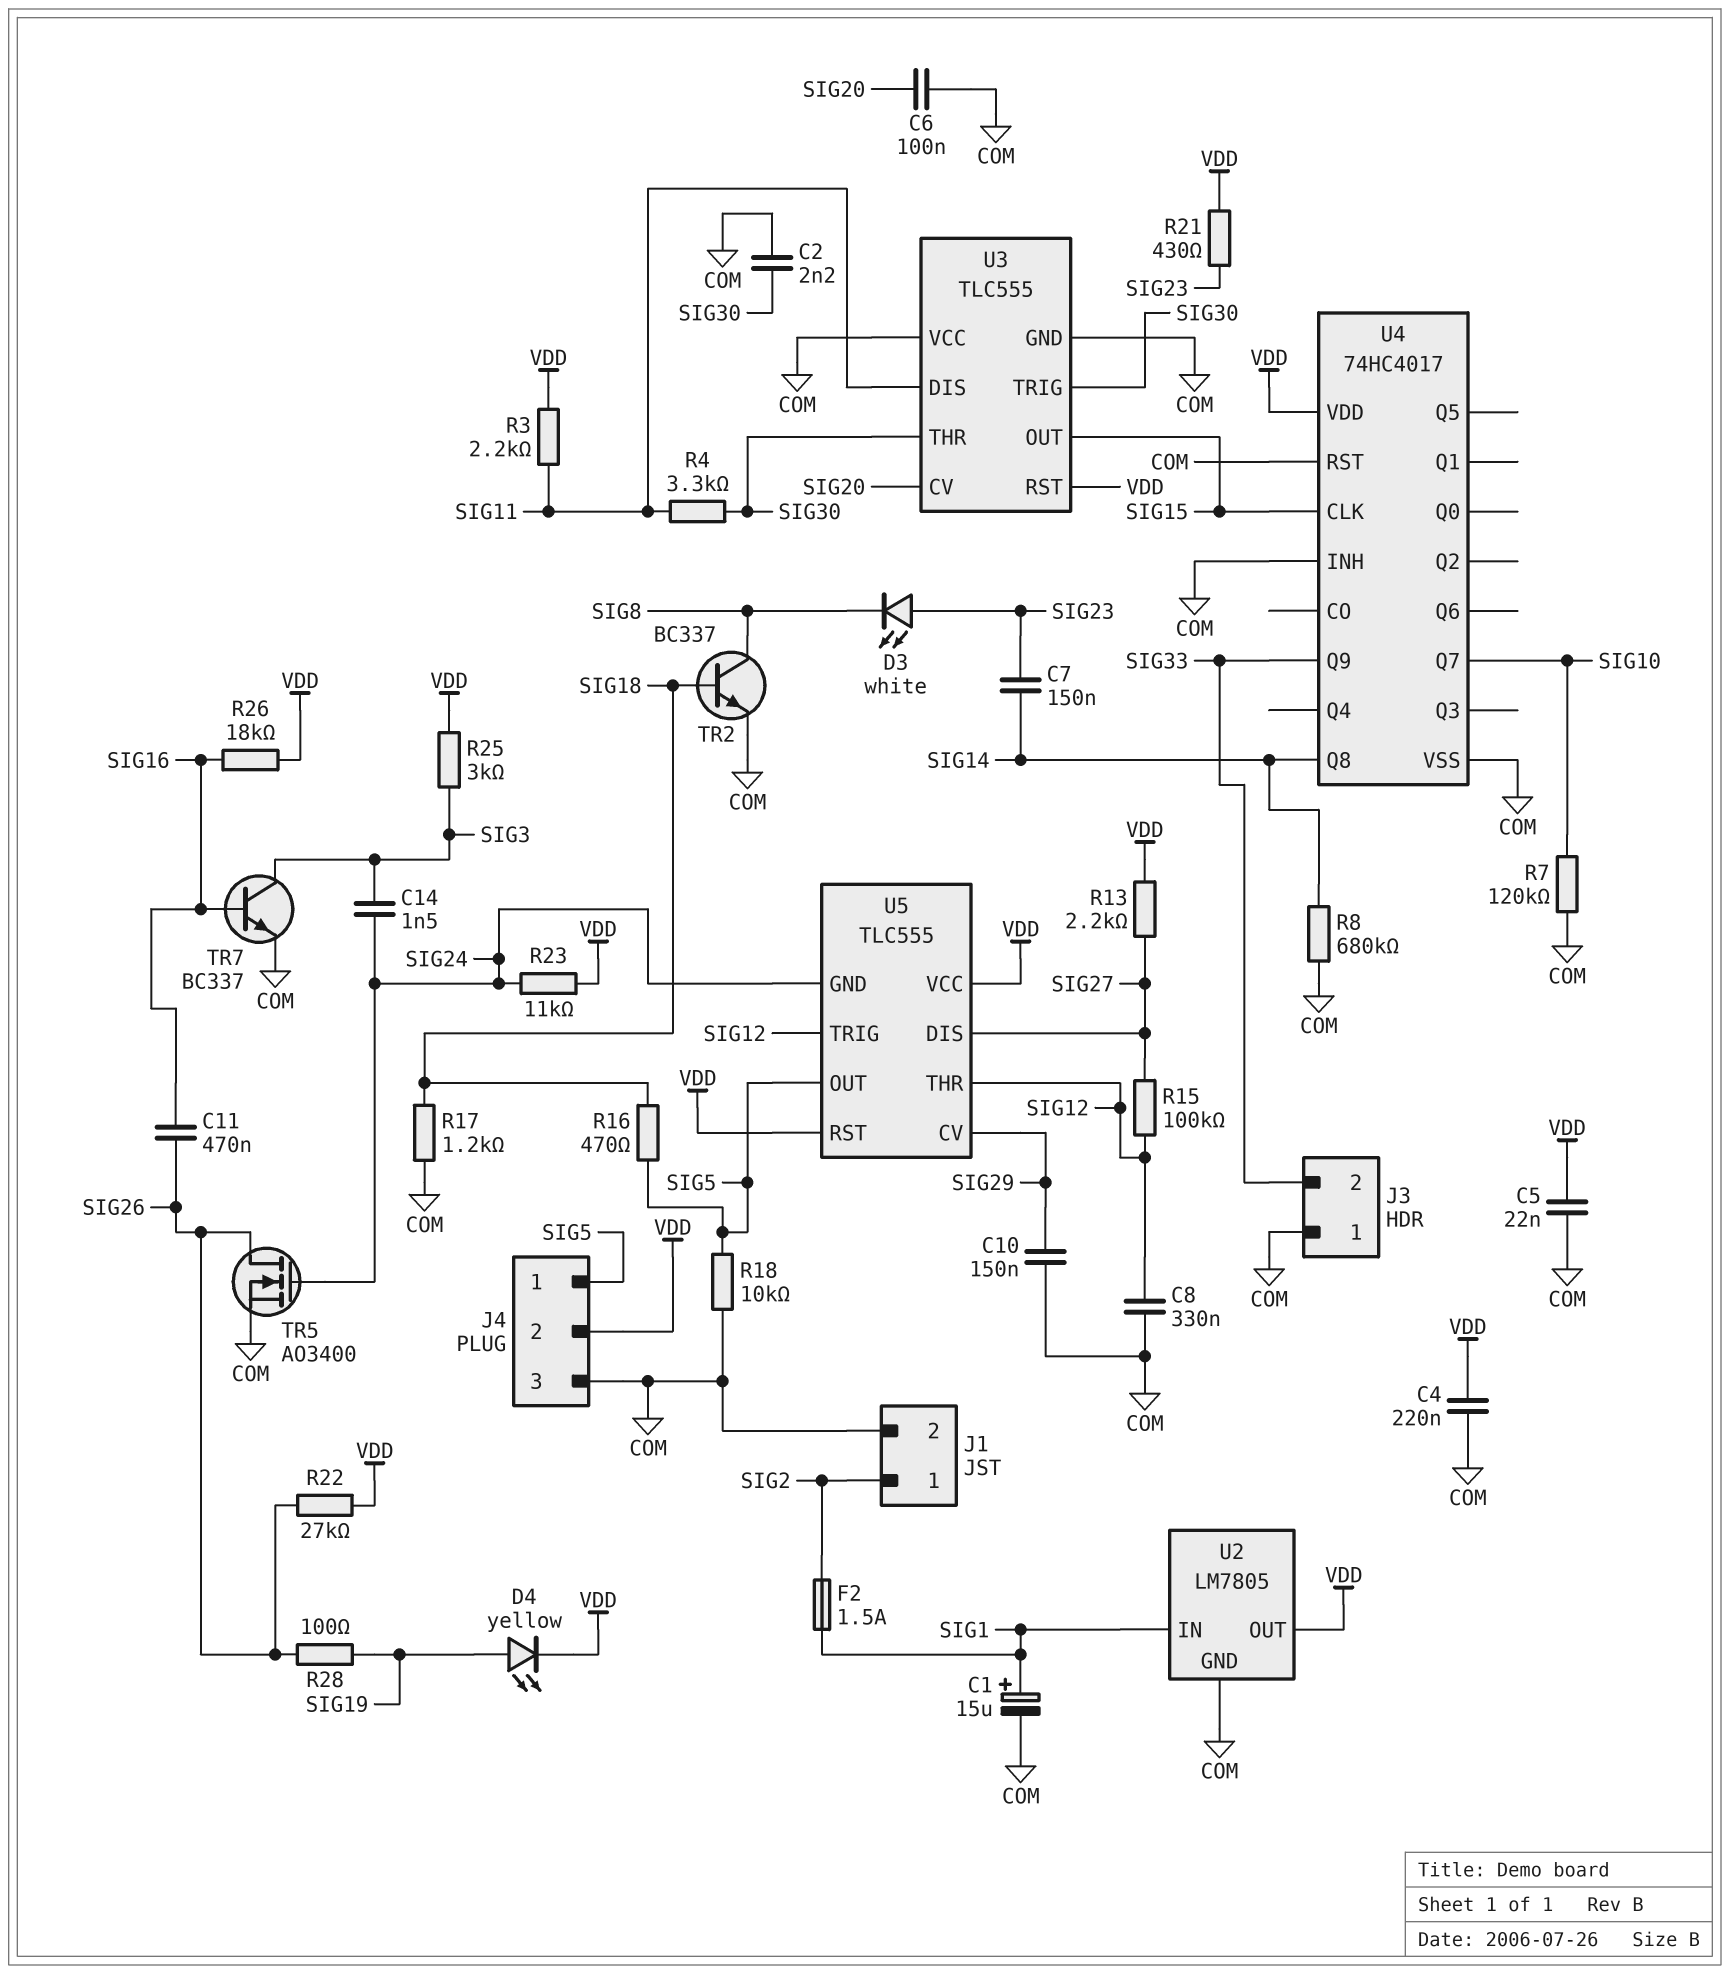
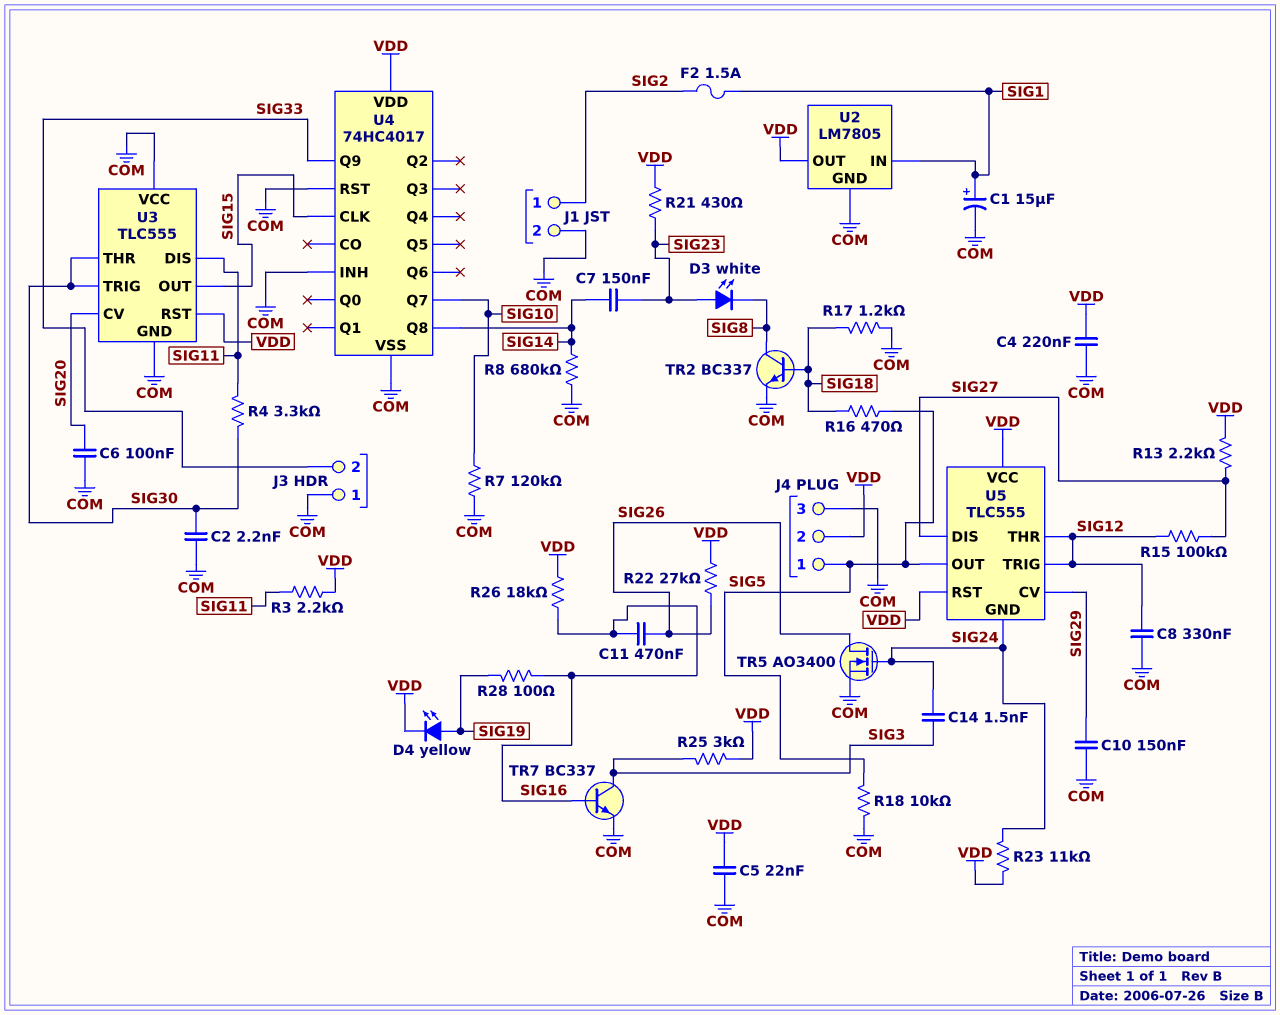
R28: 100 (SIG19, SIG26) -> 100 (SIG16, SIG19)

